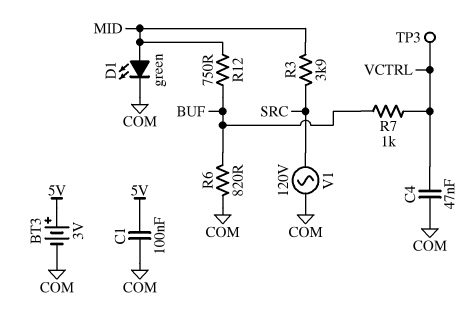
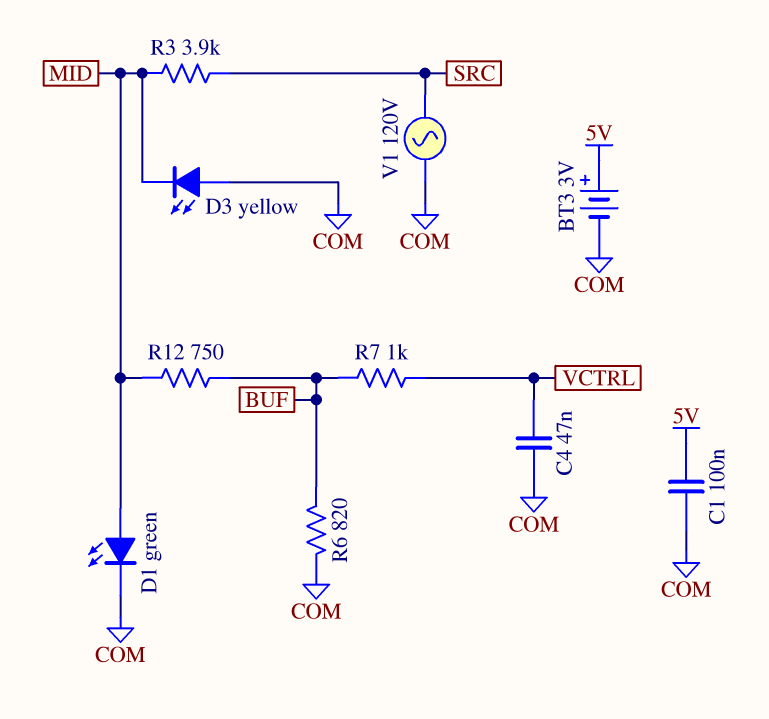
D3: none -> LED yellow (A COM, K MID)
TP3: test point (VCTRL) -> none

